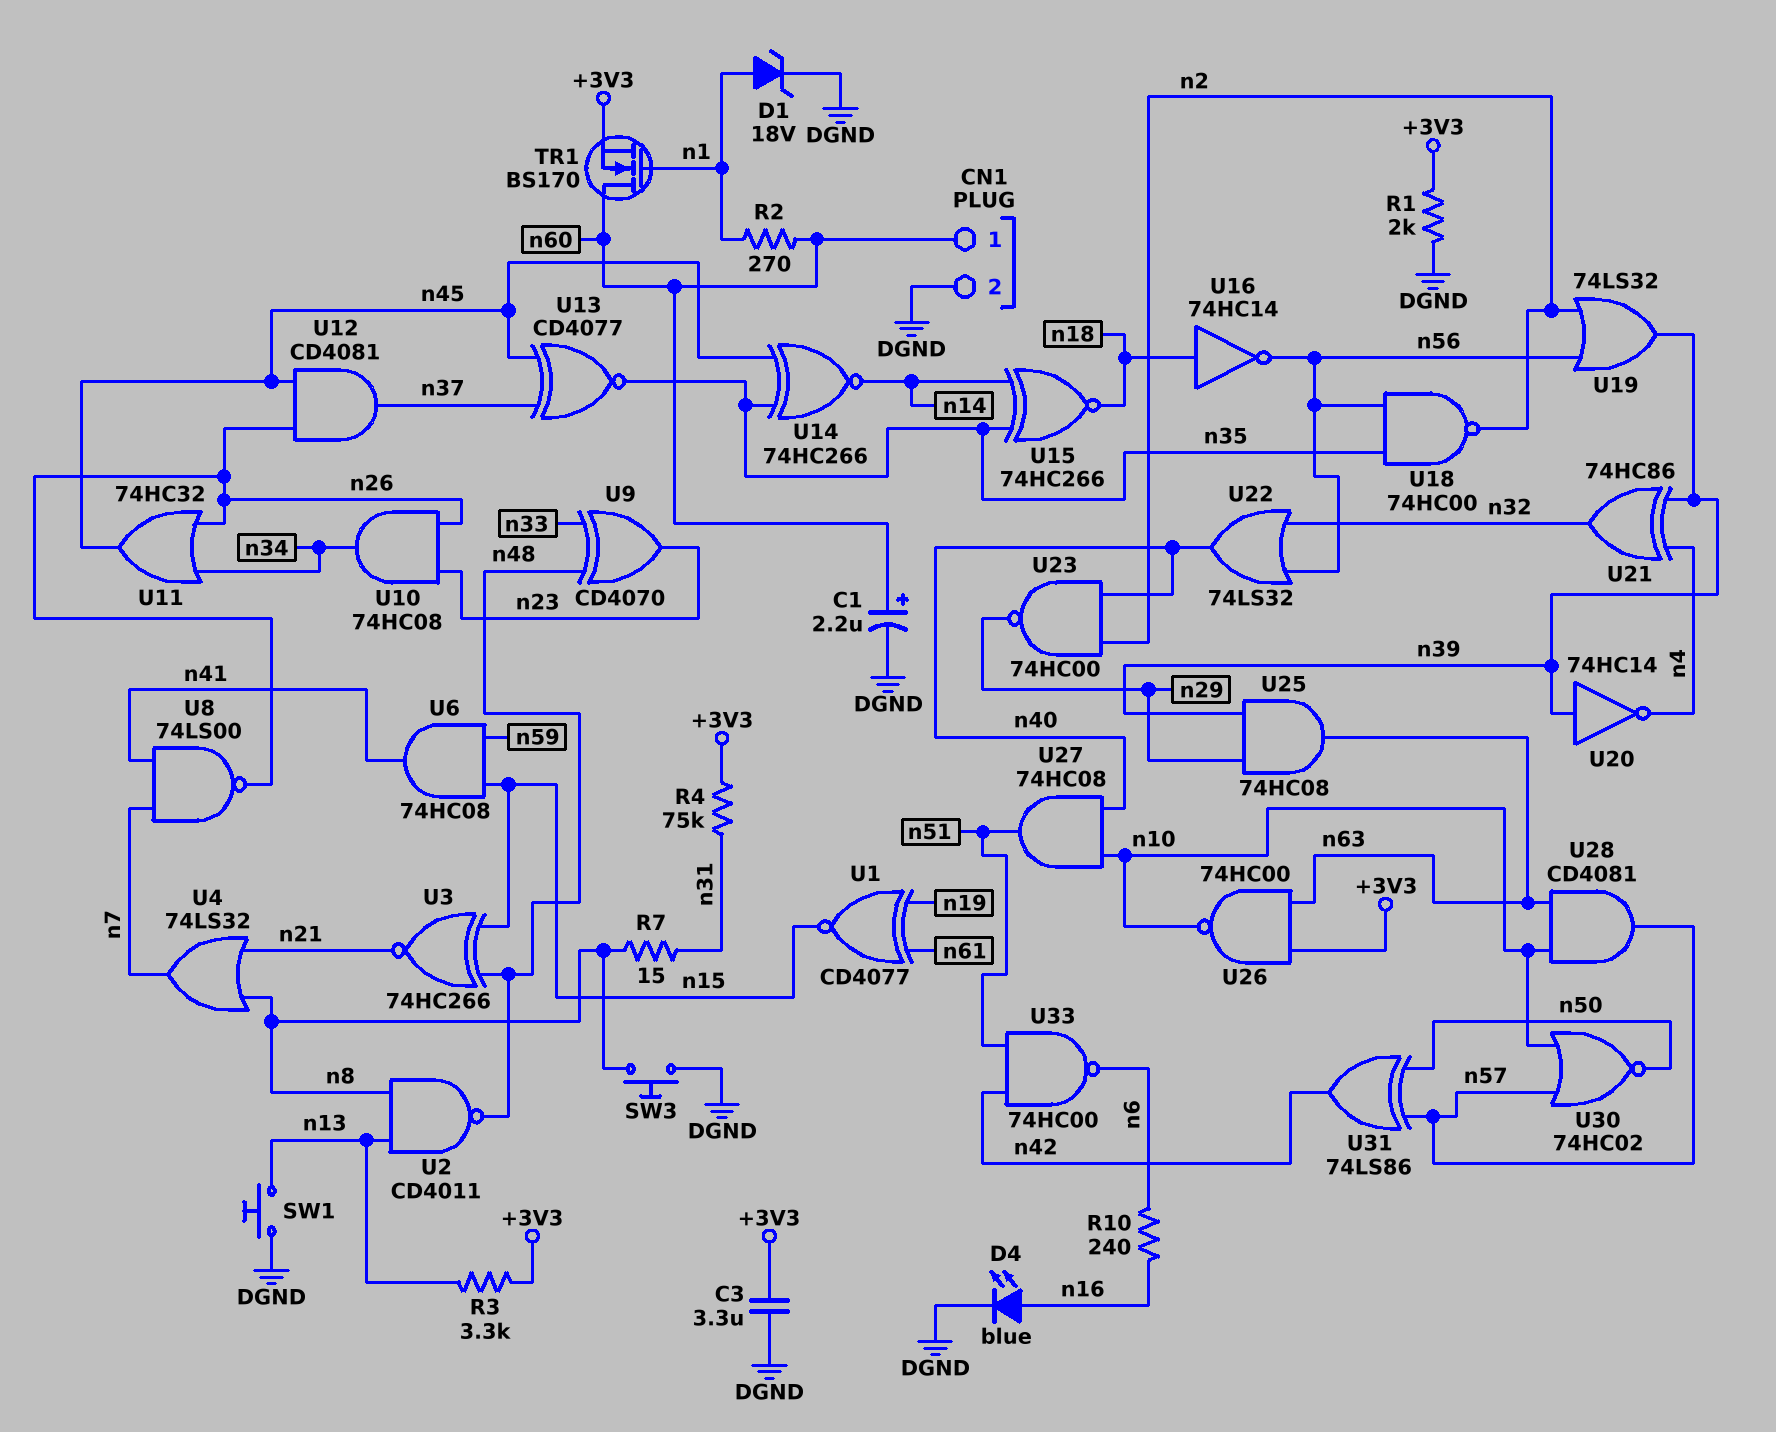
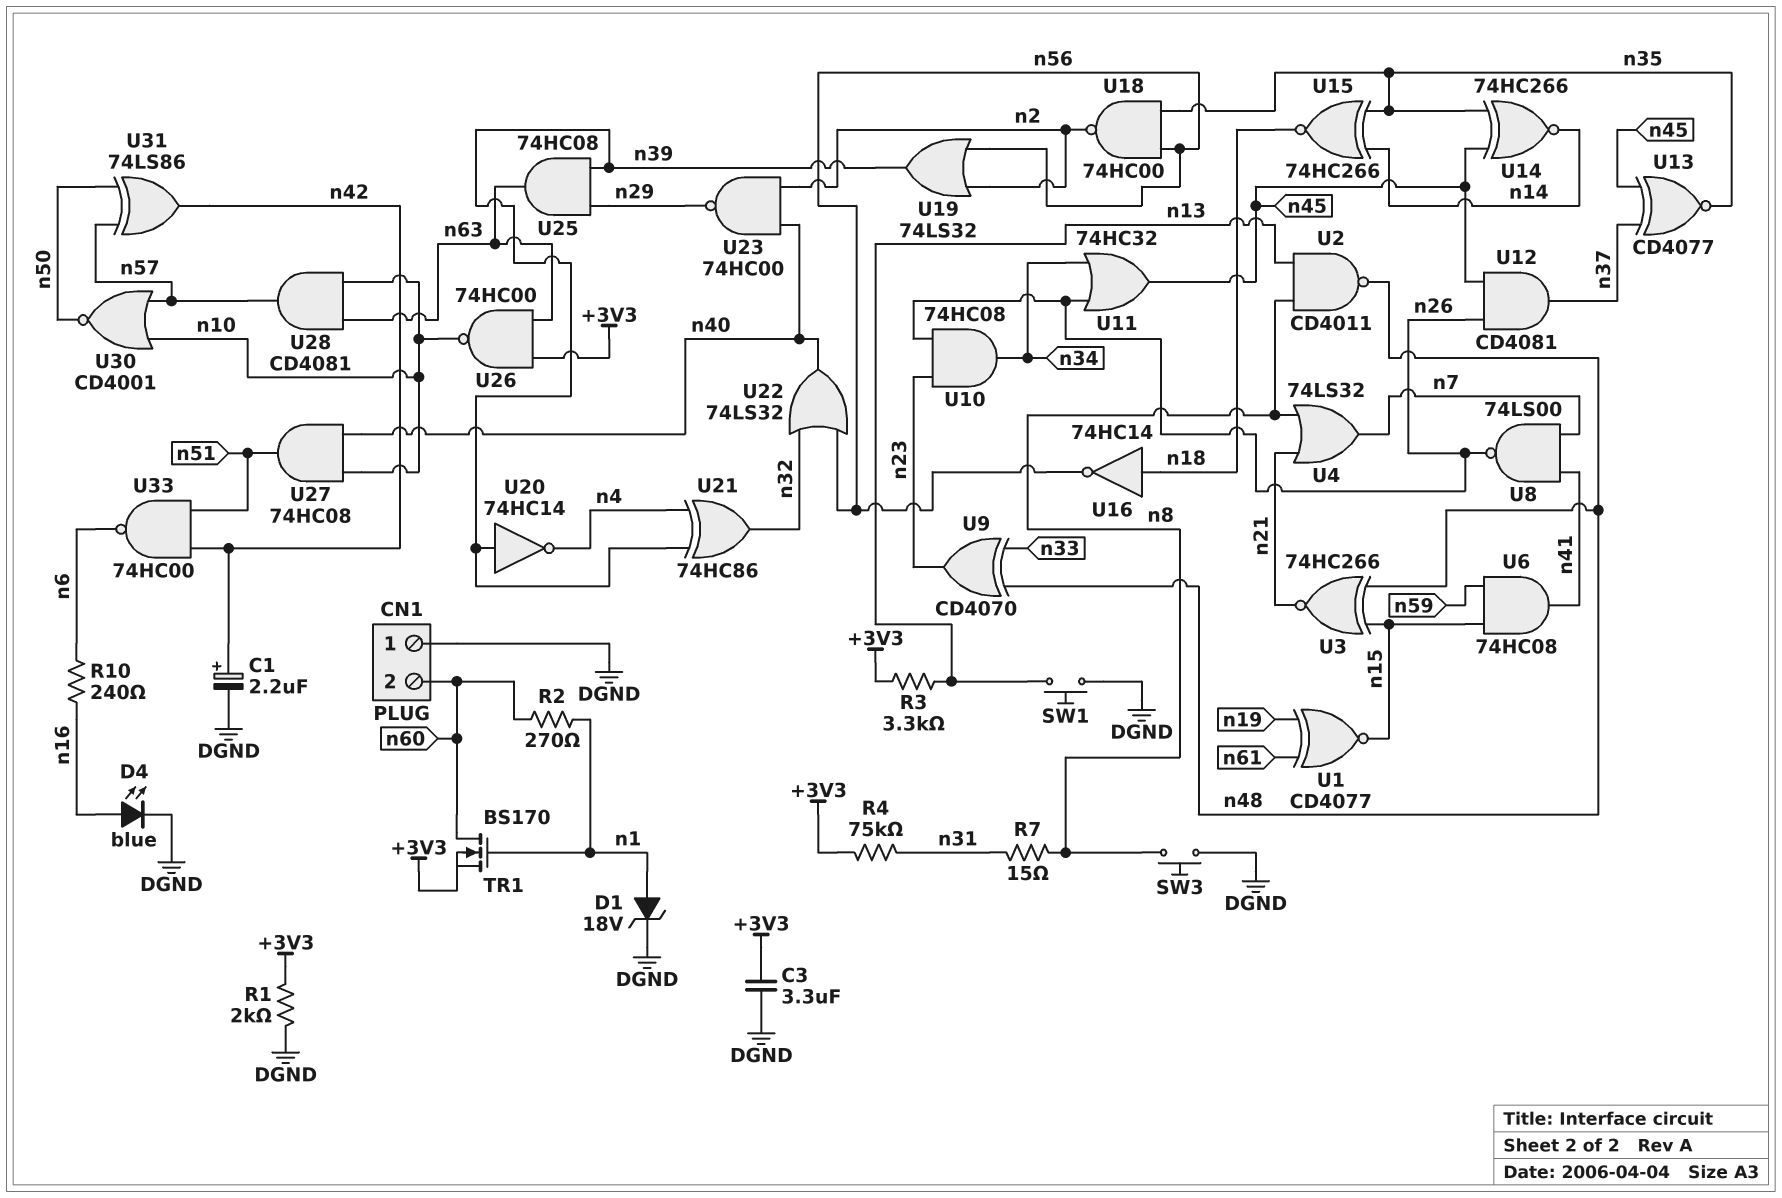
C1: 2.2uF (plus n60, minus DGND) -> 2.2uF (plus n42, minus DGND)
CN1 pin 1: n60 -> DGND
CN1 pin 2: DGND -> n60
U30: NOR 74HC02 (in n10, in n57, out n50) -> NOR CD4001 (in n10, in n57, out n50)

